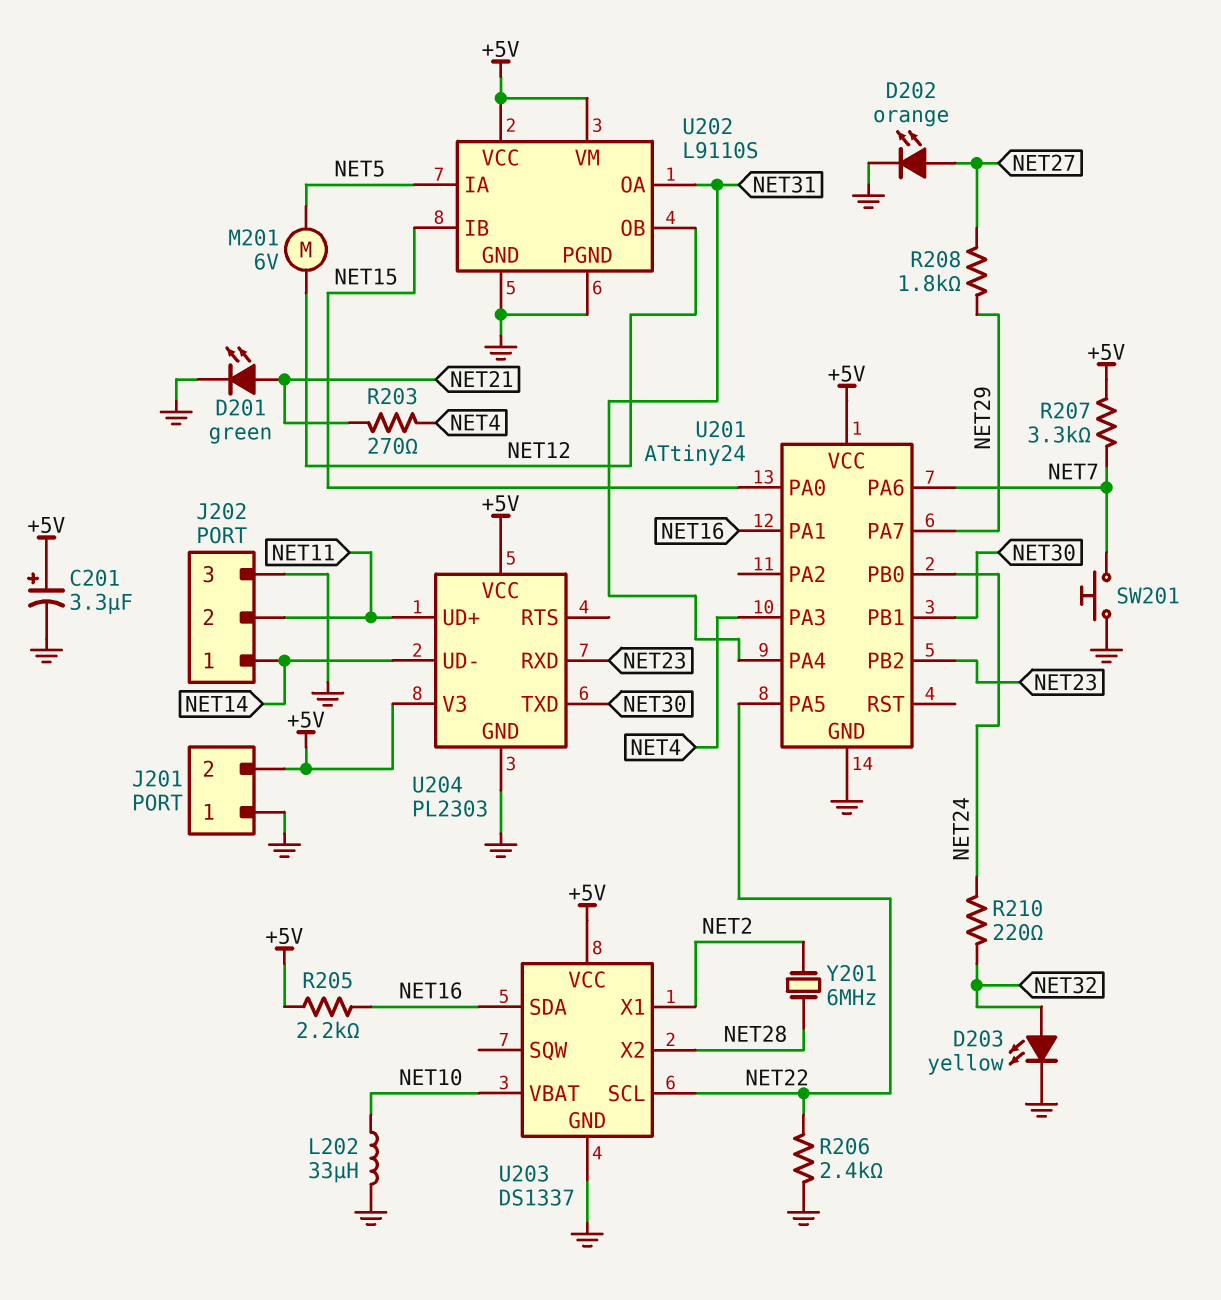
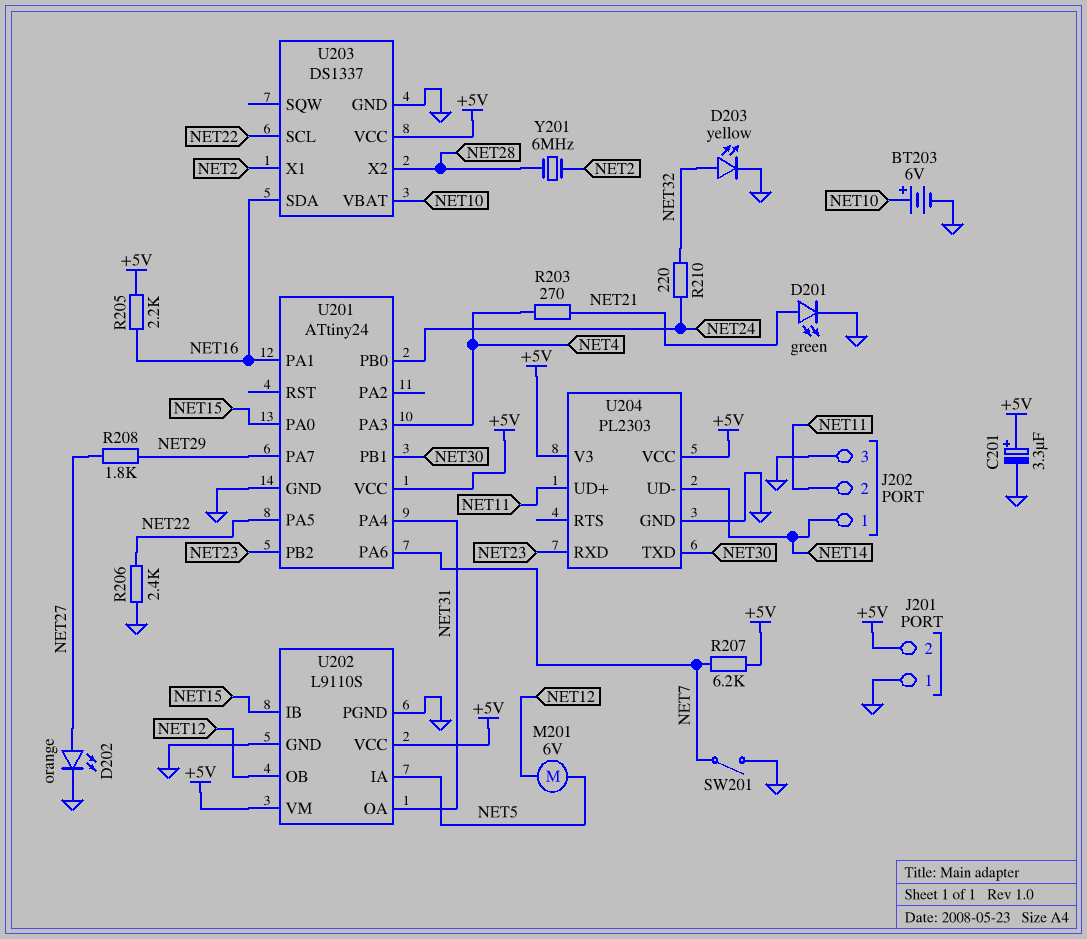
BT203: none -> 6V (plus NET10, minus GND)
L202: 33uH (GND, NET10) -> none
R207: 3.3k (+5V, NET7) -> 6.2k (+5V, NET7)
SW201: button (GND, NET7) -> switch (GND, NET7)

